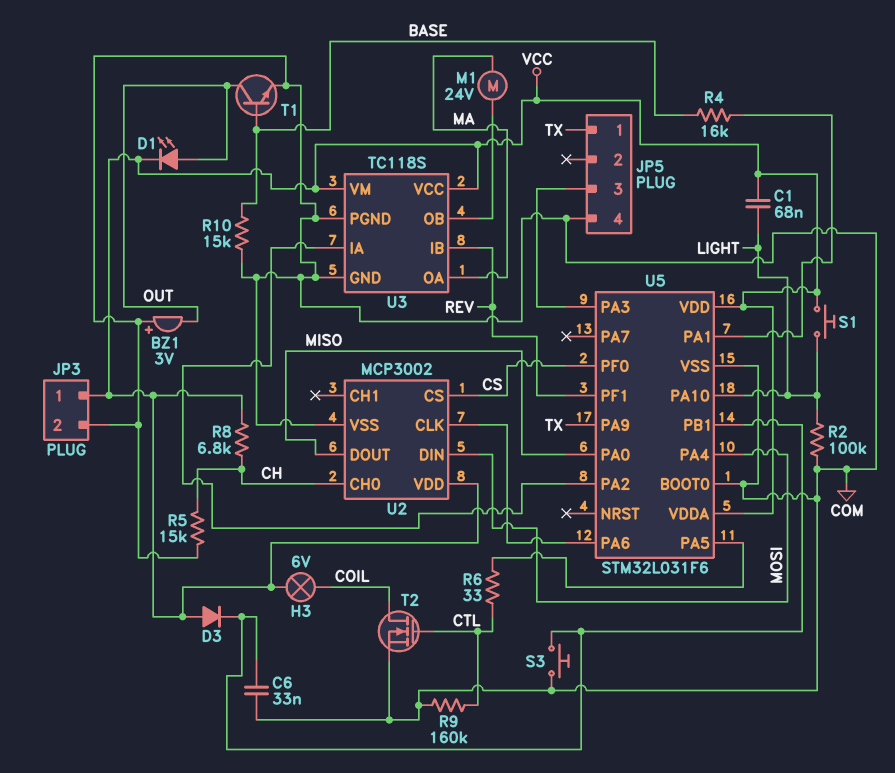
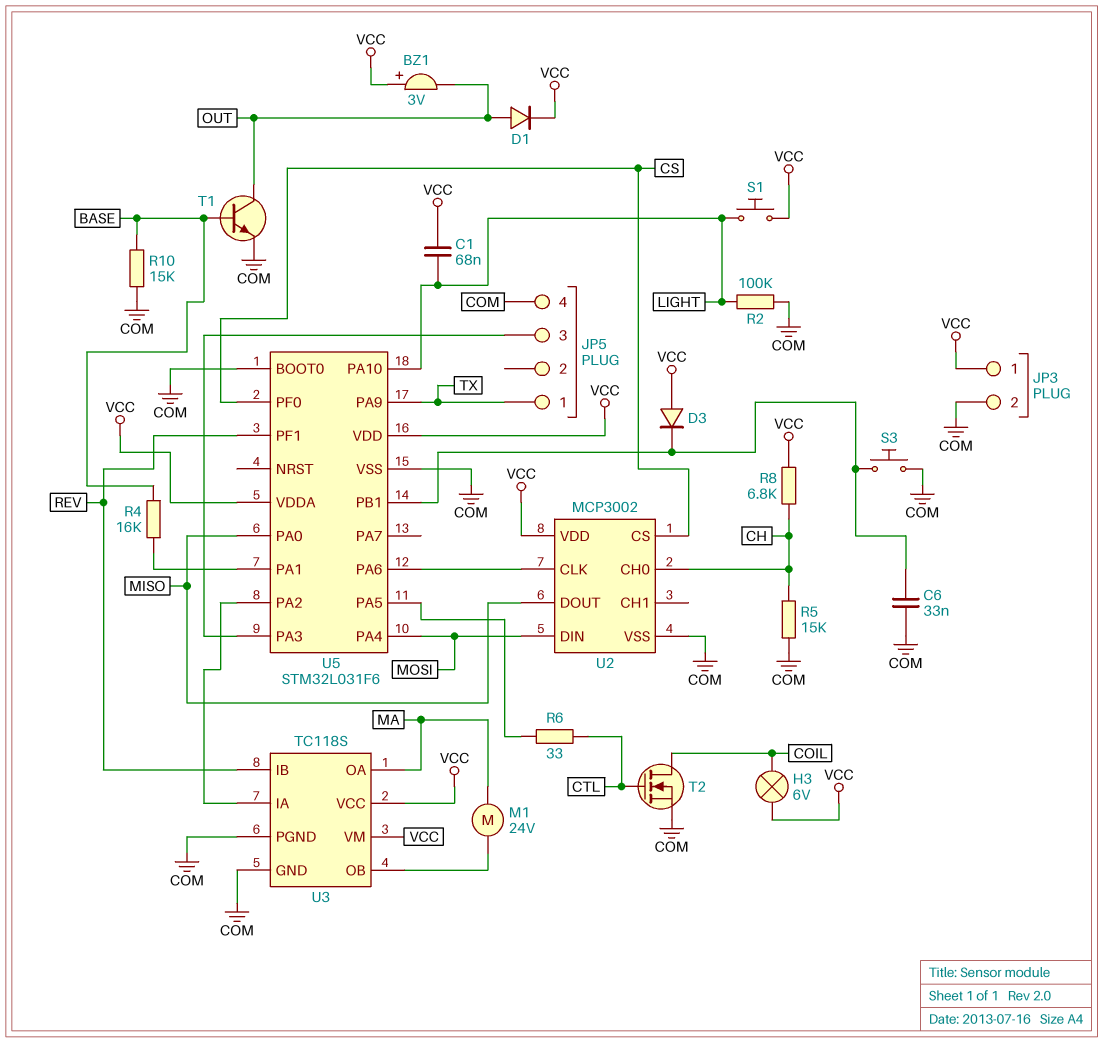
BZ1: buzzer 3V (plus COM, minus OUT) -> buzzer 3V (plus VCC, minus OUT)
D1: LED (A OUT, K VCC) -> diode (A OUT, K VCC)
R9: 160k (COM, CTL) -> none

